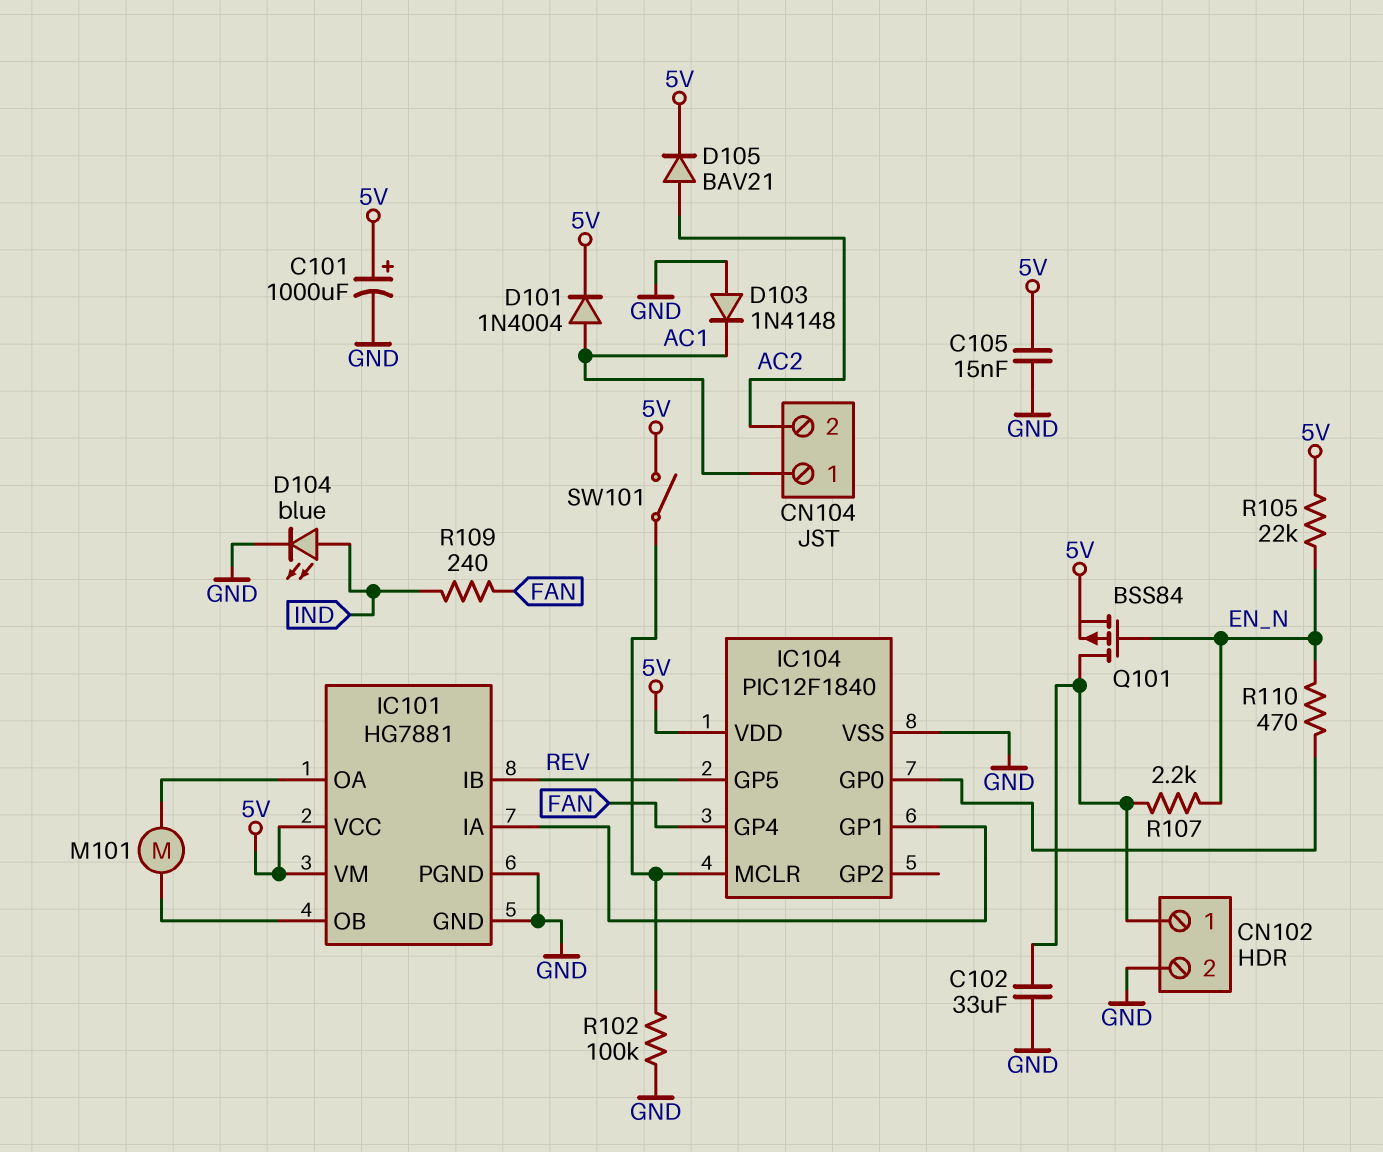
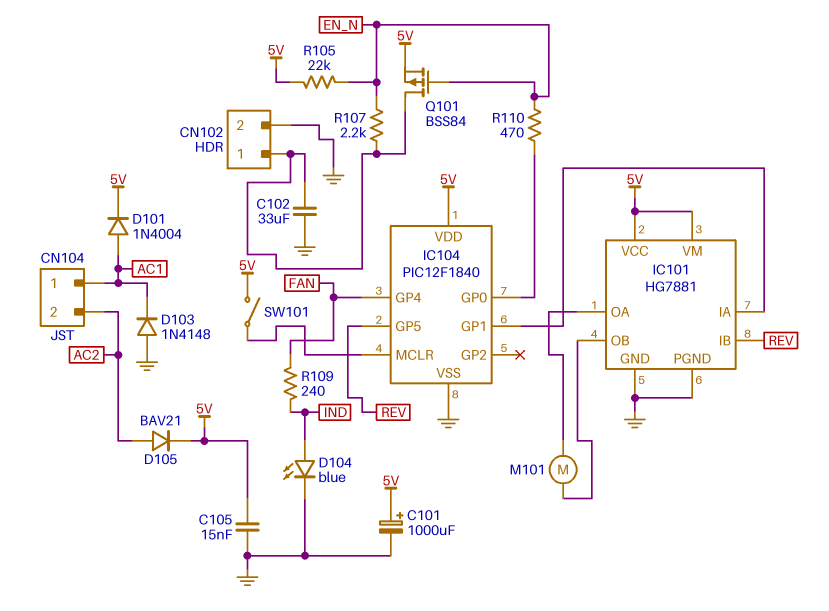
R102: 100k (GND, IC104/MCLR) -> none

